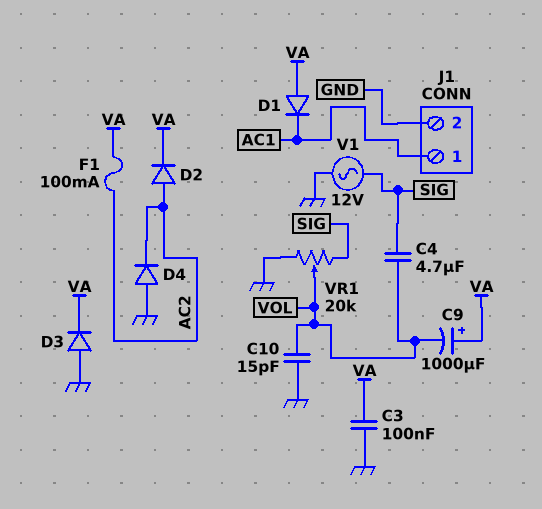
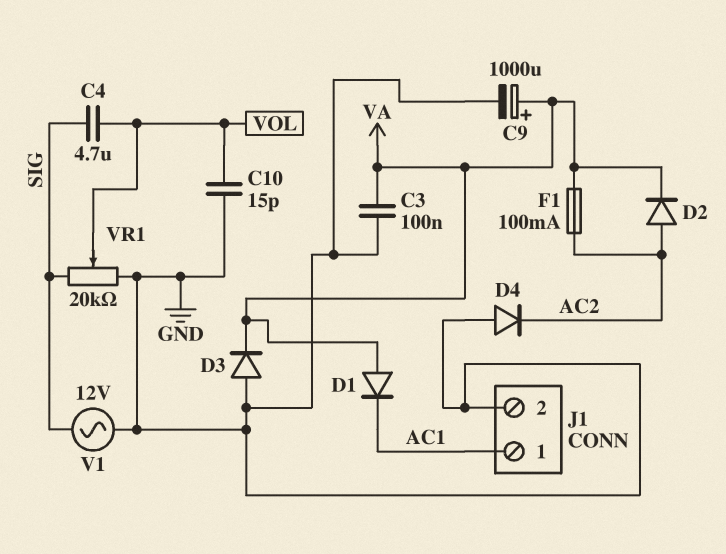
C9: 1000uF (plus VA, minus VOL) -> 1000uF (plus VA, minus GND)

